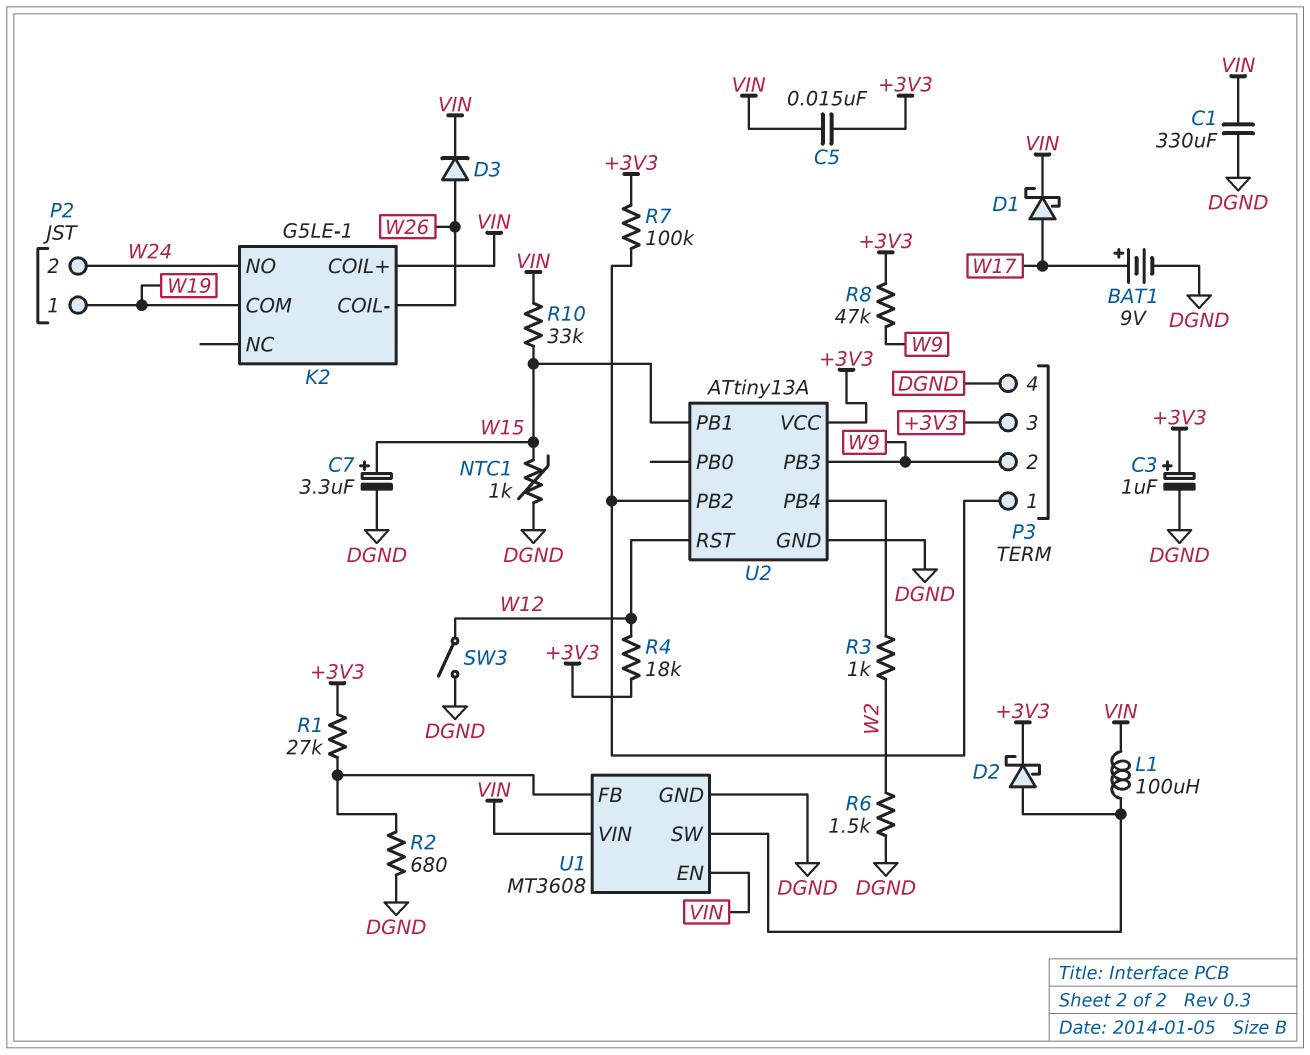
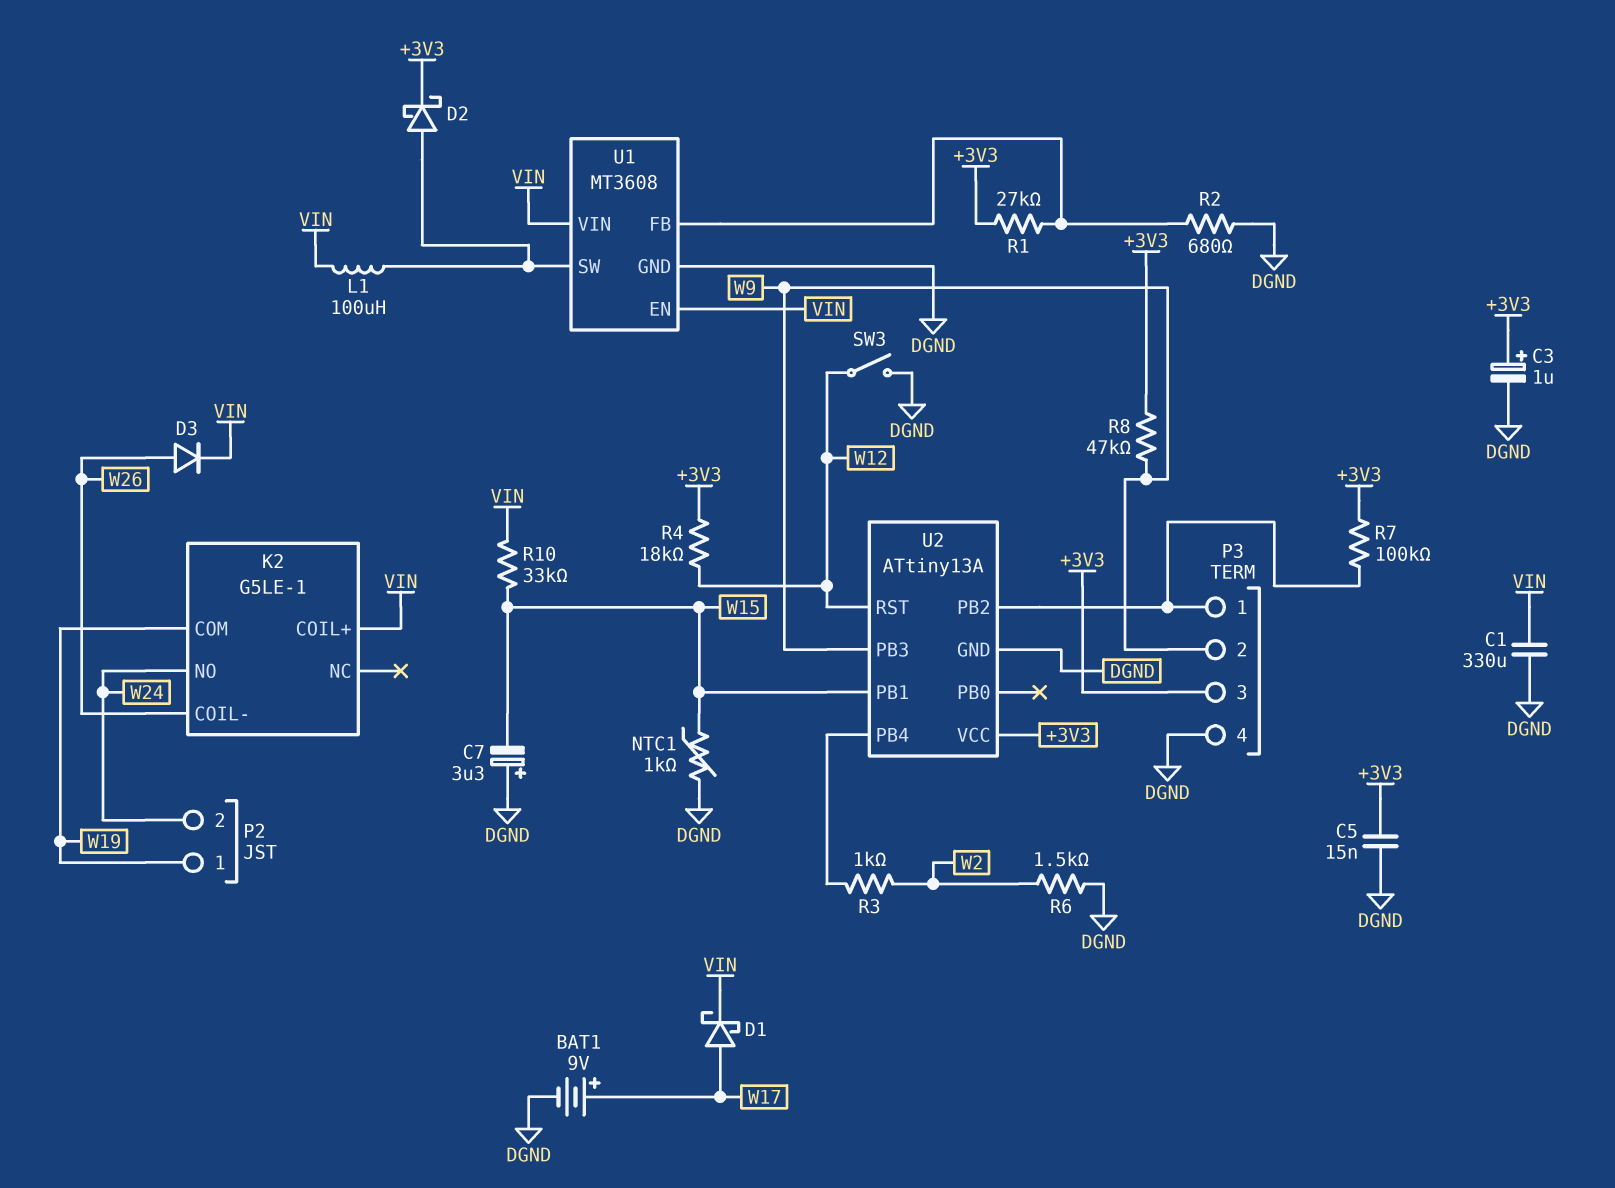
C5: 15nF (+3V3, VIN) -> 15nF (+3V3, DGND)
C7: 3.3uF (plus W15, minus DGND) -> 3.3uF (plus DGND, minus W15)

